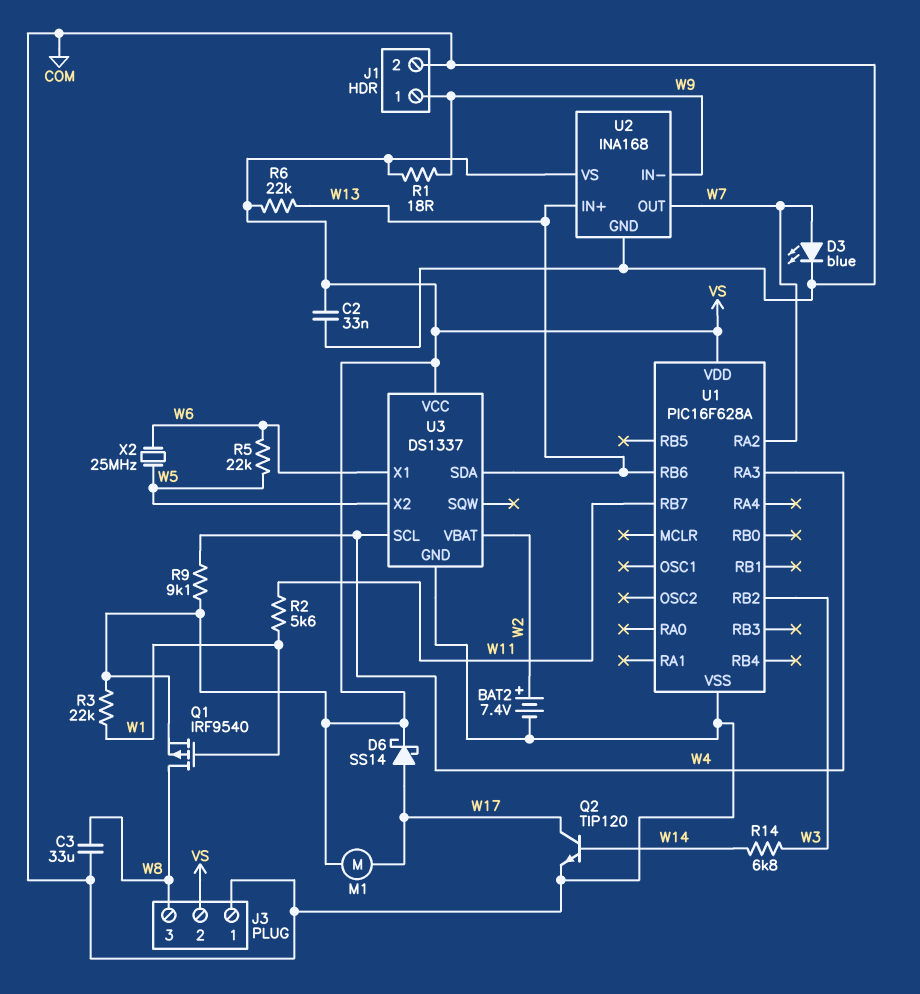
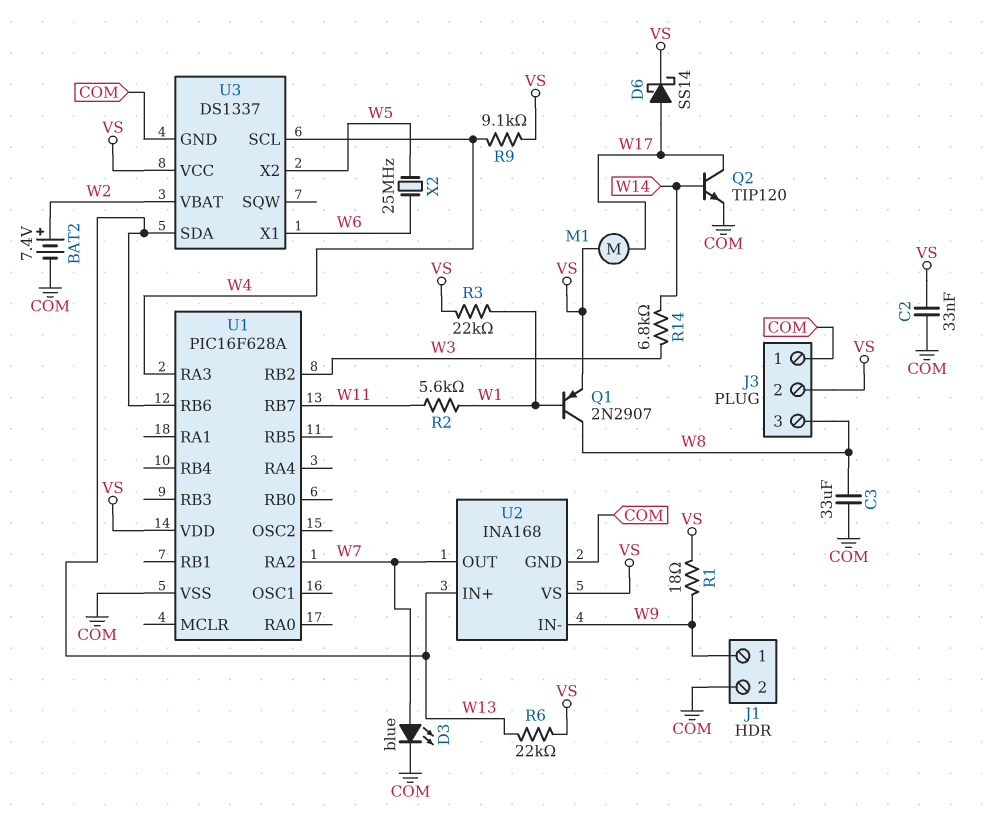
Q1: PMOS IRF9540 (G W1, D W8, S VS) -> PNP 2N2907 (B W1, C W8, E VS)
R5: 22k (W5, W6) -> none

